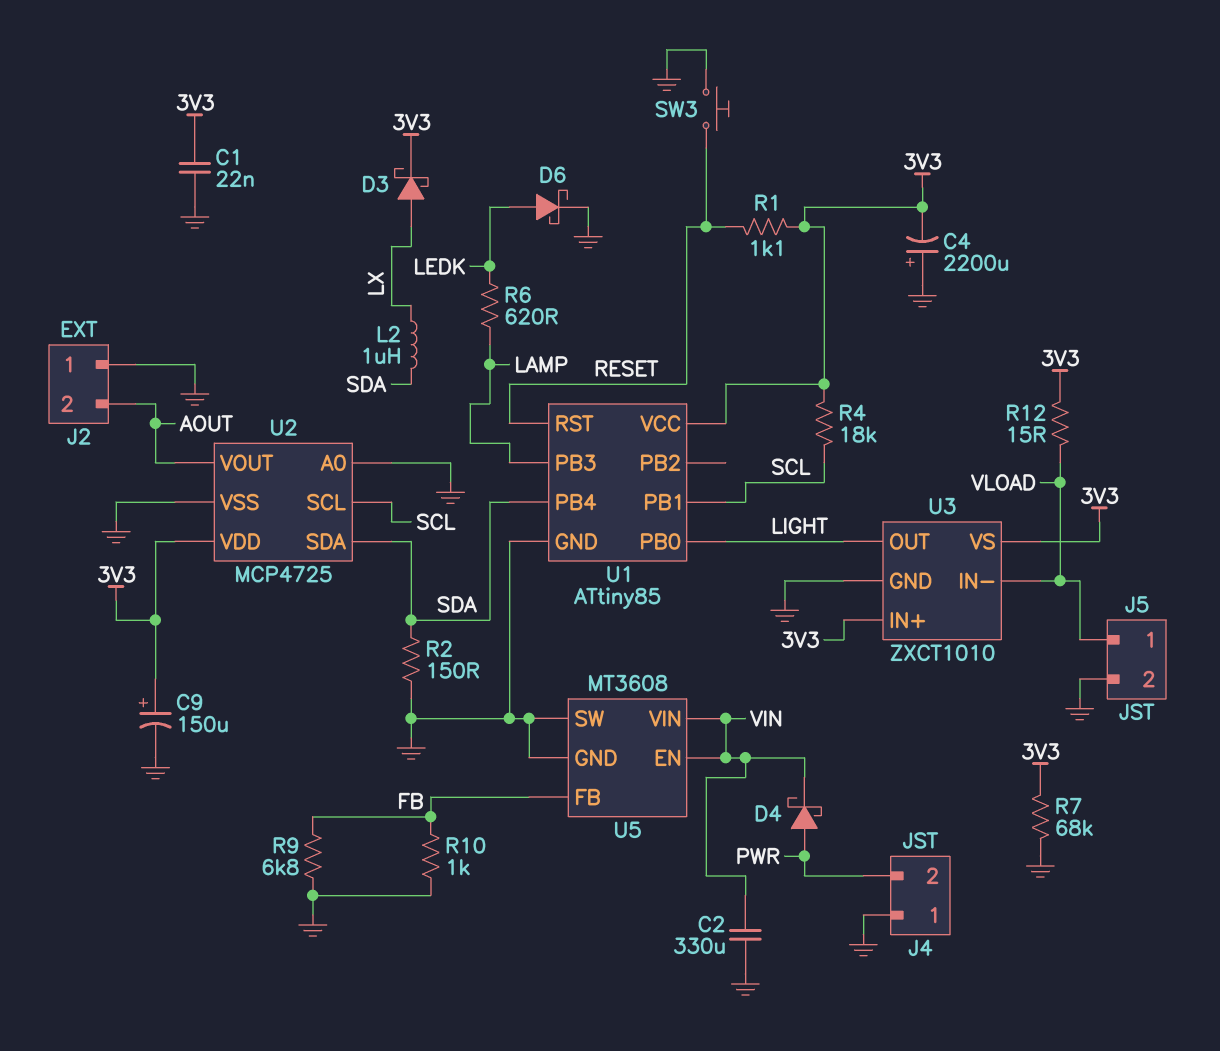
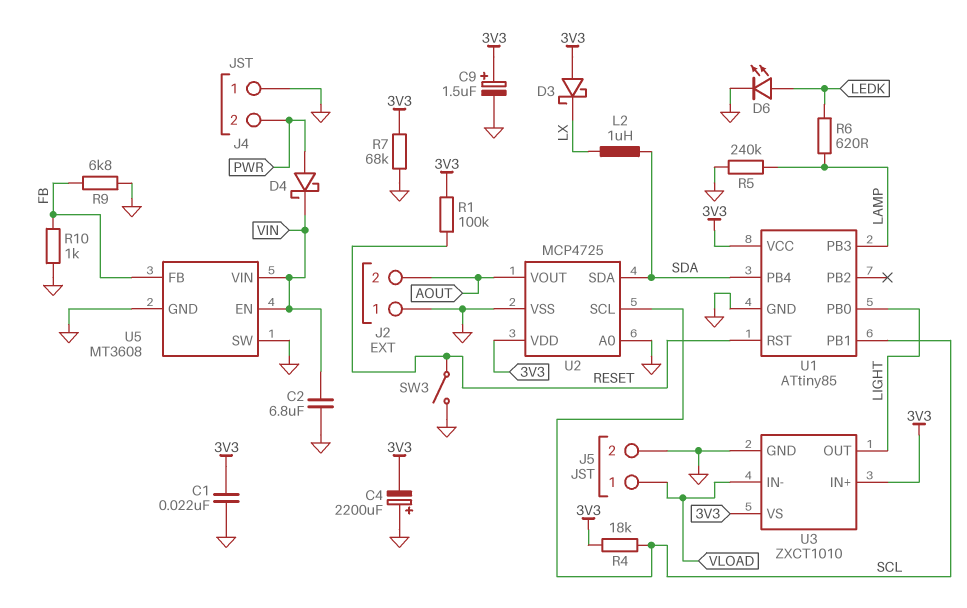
C2: 330uF (GND, VIN) -> 6.8uF (GND, VIN)
C9: 150uF (plus 3V3, minus GND) -> 1.5uF (plus 3V3, minus GND)
D3: schottky (A LX, K 3V3) -> schottky (A 3V3, K LX)
D6: schottky (A LEDK, K GND) -> LED (A LEDK, K GND)
R1: 1.1k (3V3, RESET) -> 100k (3V3, RESET)
R2: 150 (GND, SDA) -> none
R5: none -> 240k (GND, LAMP)
R12: 15 (3V3, VLOAD) -> none
SW3: button (GND, RESET) -> switch (GND, RESET)

